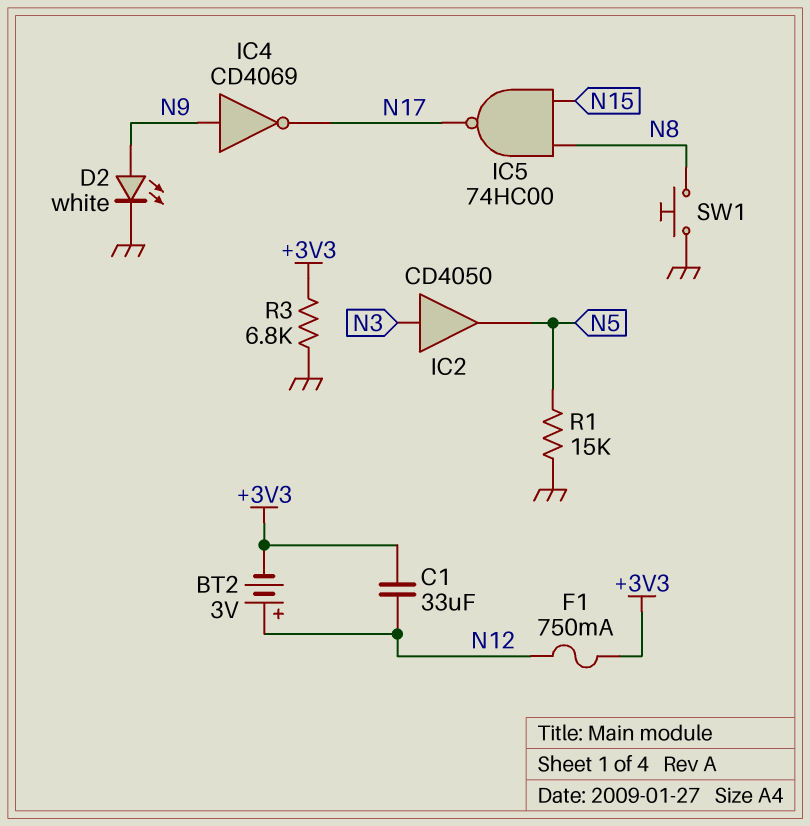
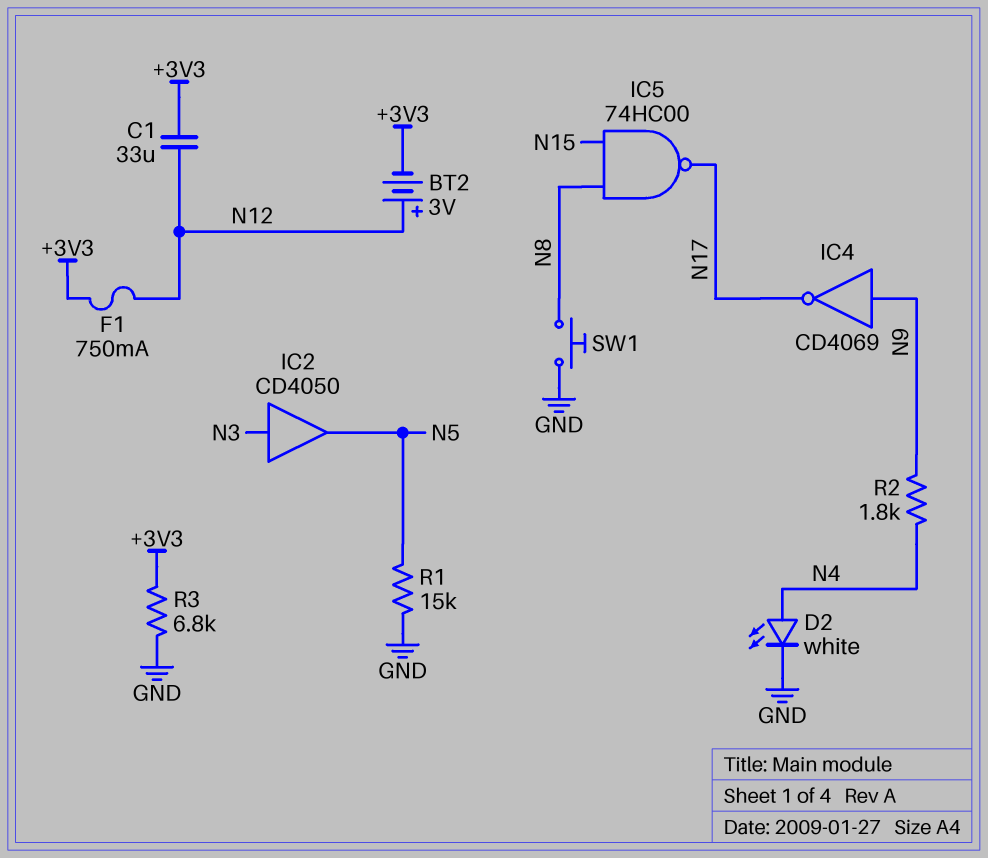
D2: LED white (A N9, K GND) -> LED white (A N4, K GND)
R2: none -> 1.8k (N4, N9)

